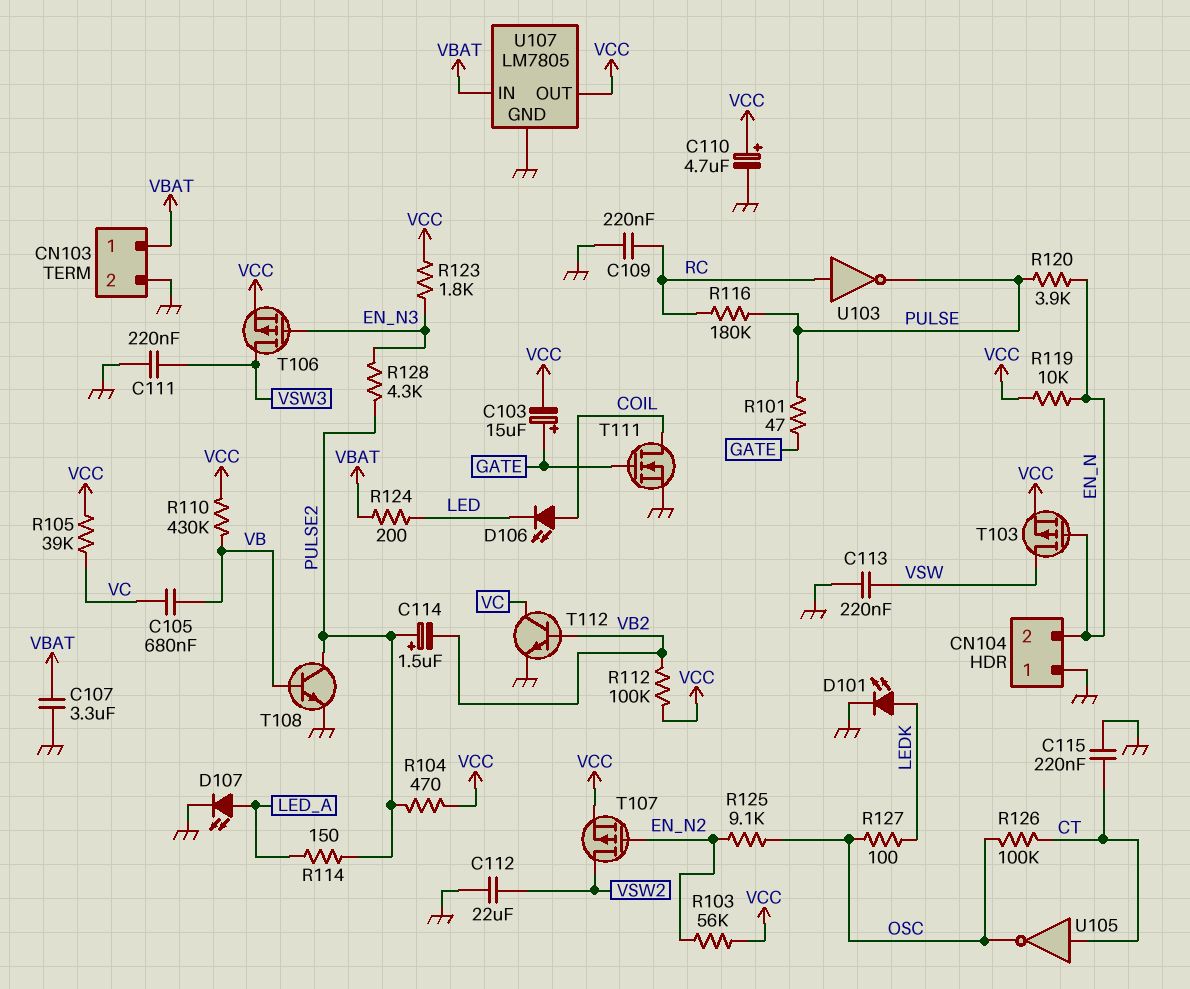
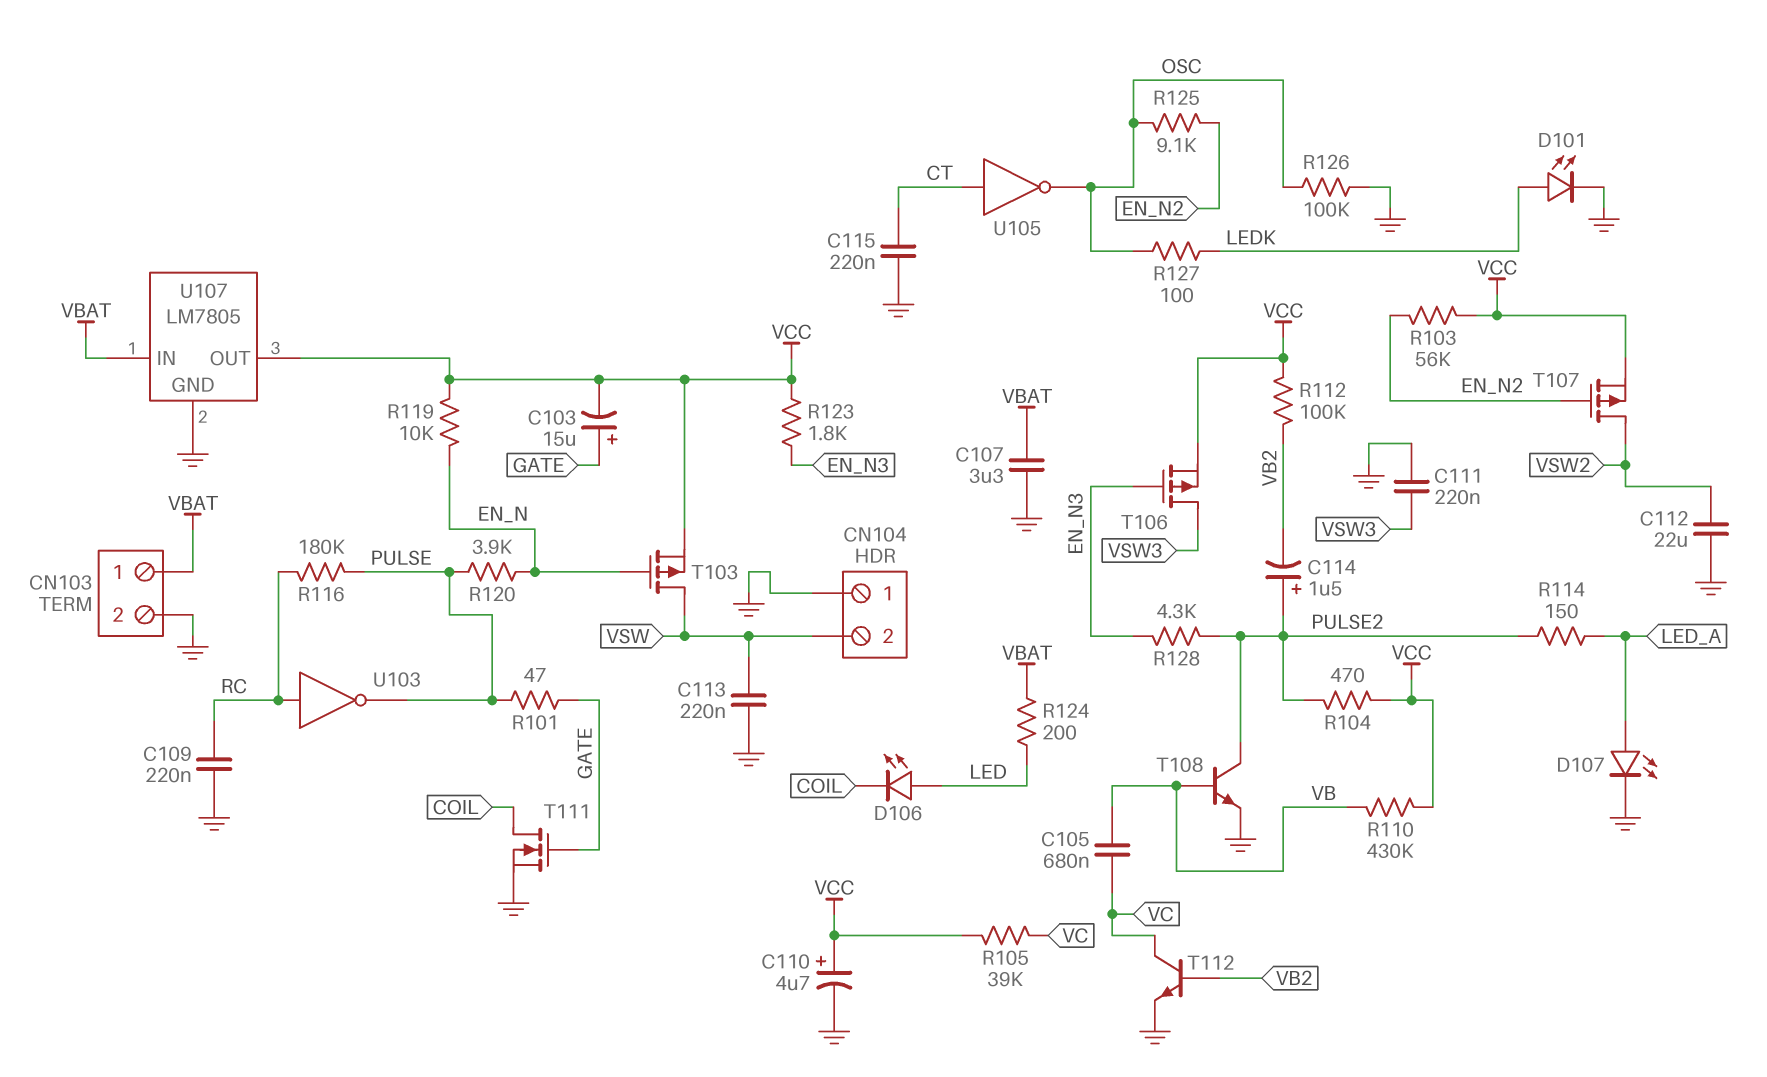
CN104 pin 2: EN_N -> VSW
D106: LED (A COIL, K LED) -> LED (A LED, K COIL)
R126: 100k (CT, OSC) -> 100k (GND, OSC)

